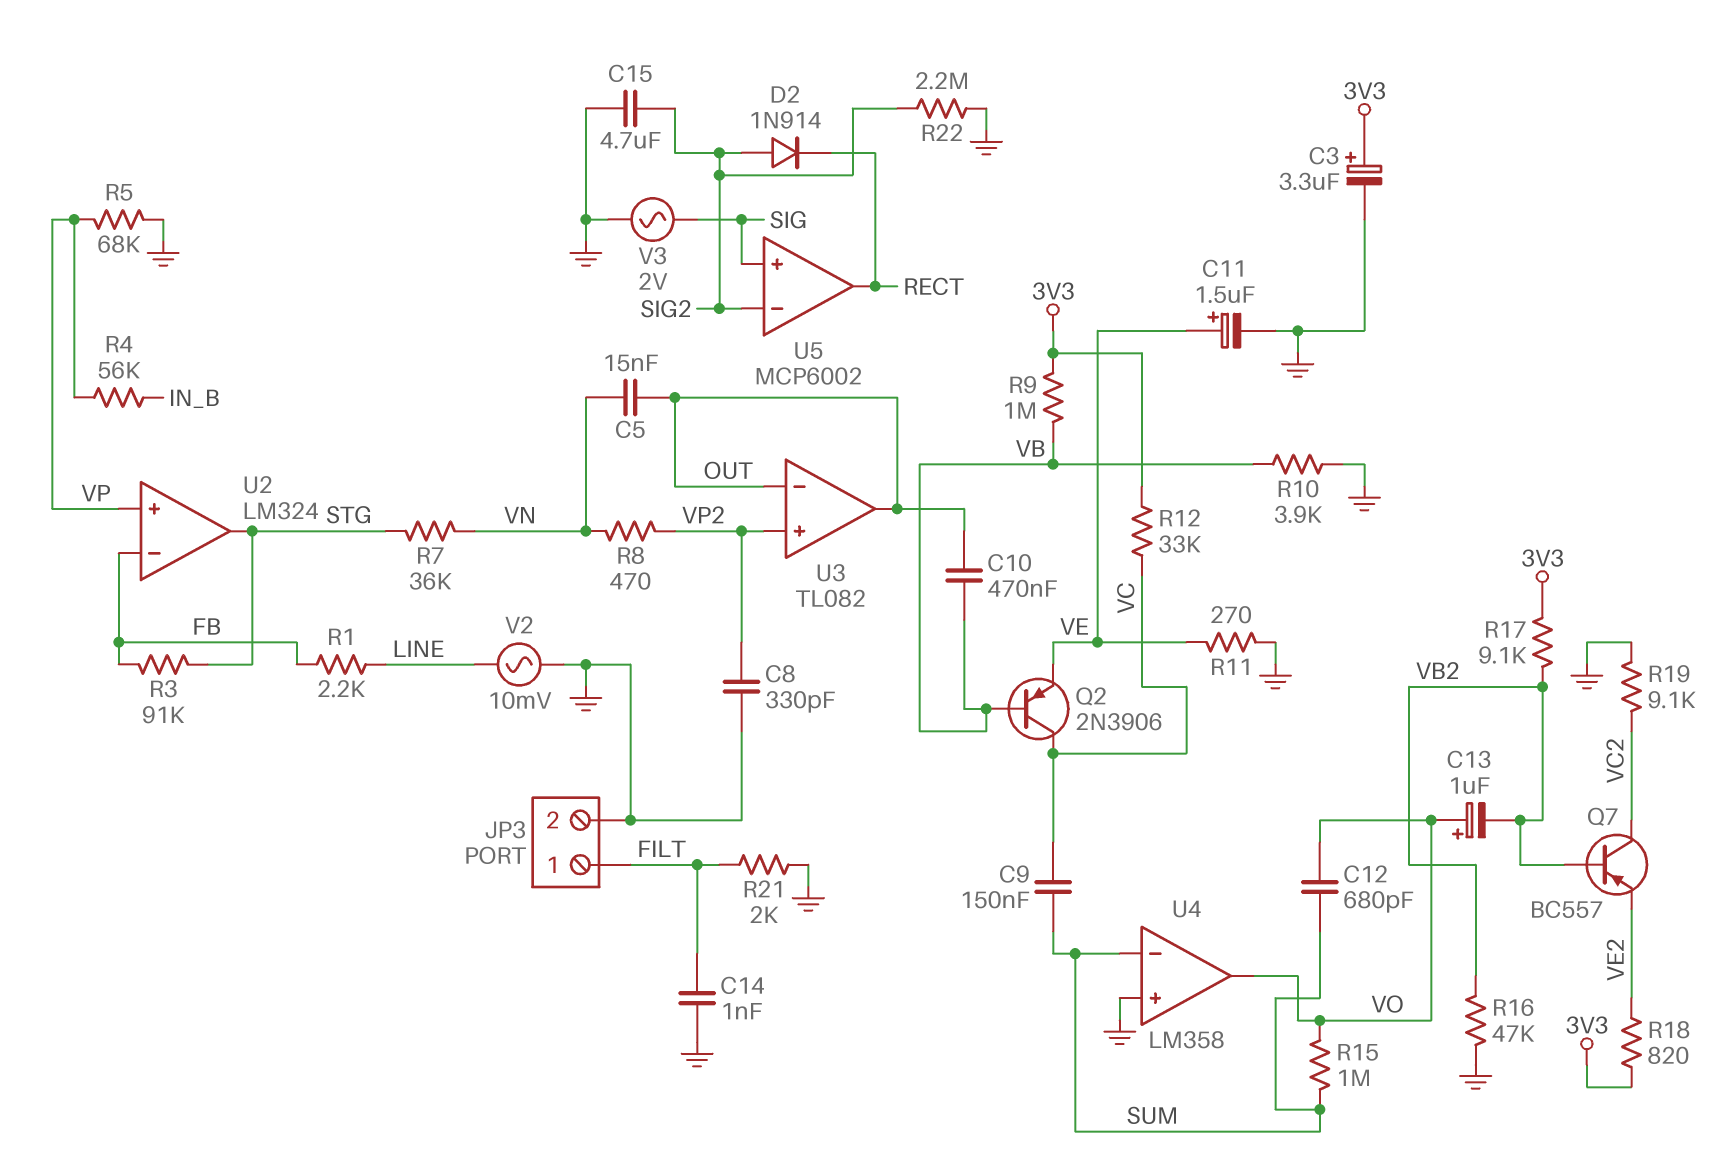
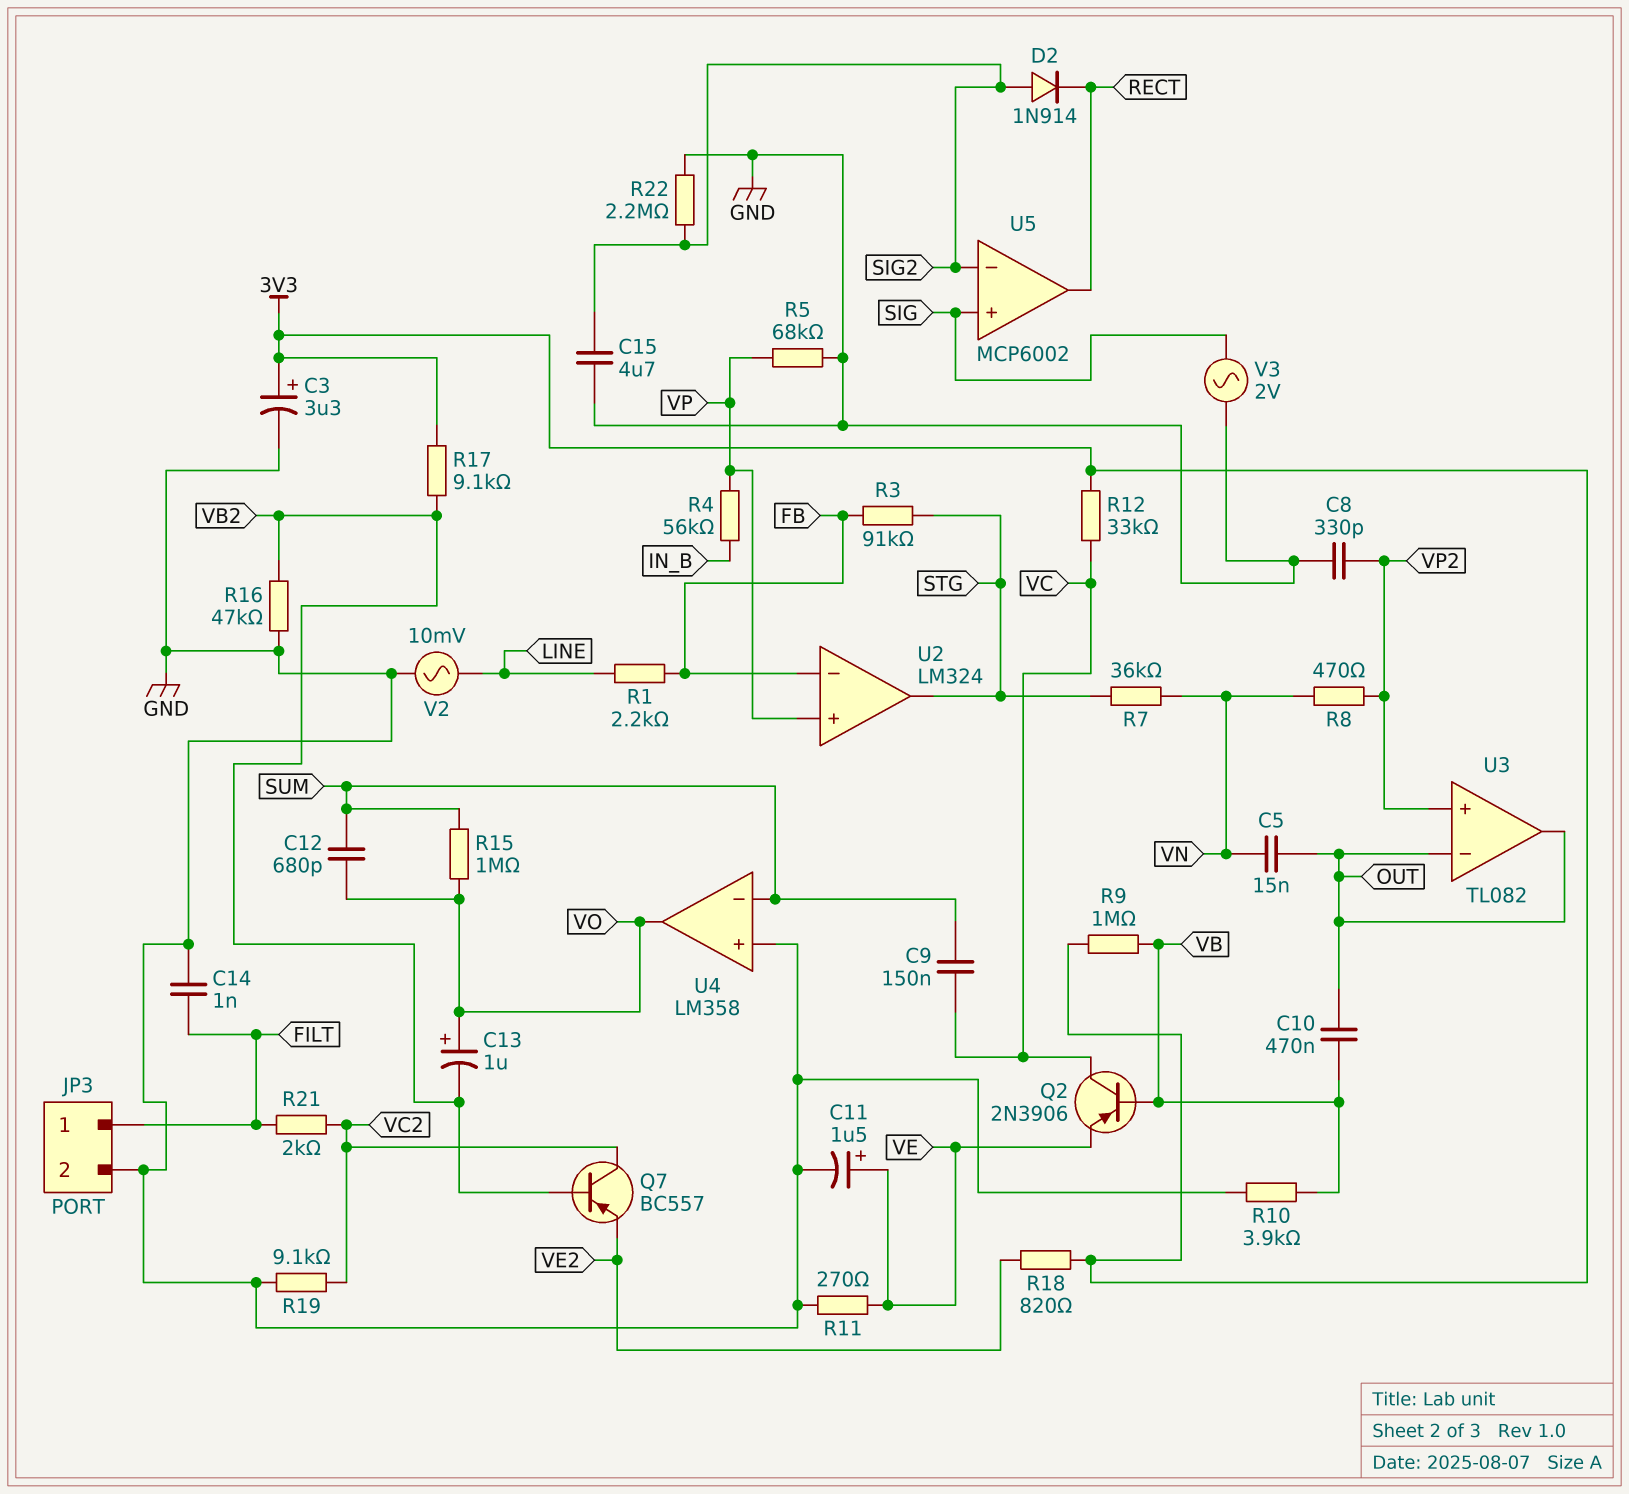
R21: 2k (FILT, GND) -> 2k (FILT, VC2)

